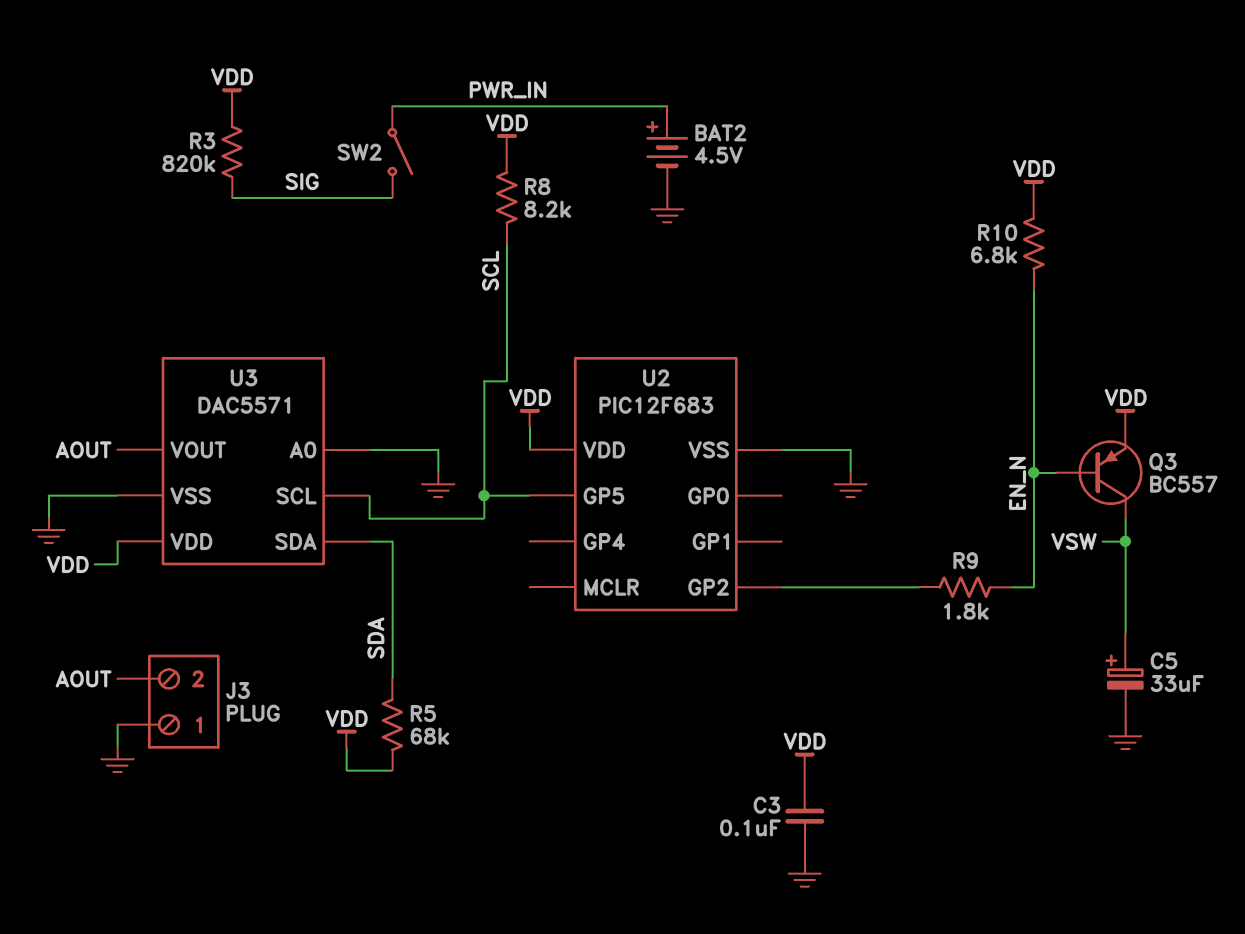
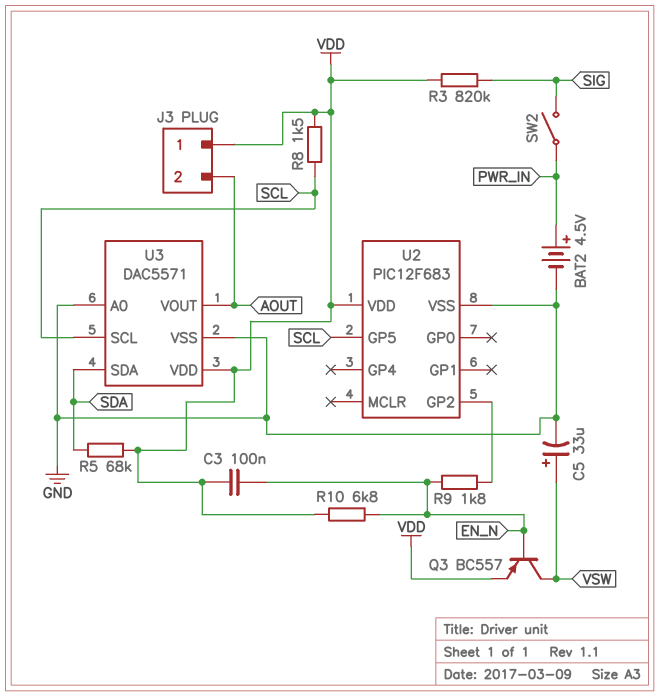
C3: 100nF (GND, VDD) -> 100nF (EN_N, VDD)
J3 pin 1: GND -> VDD
R8: 8.2k (SCL, VDD) -> 1.5k (SCL, VDD)

